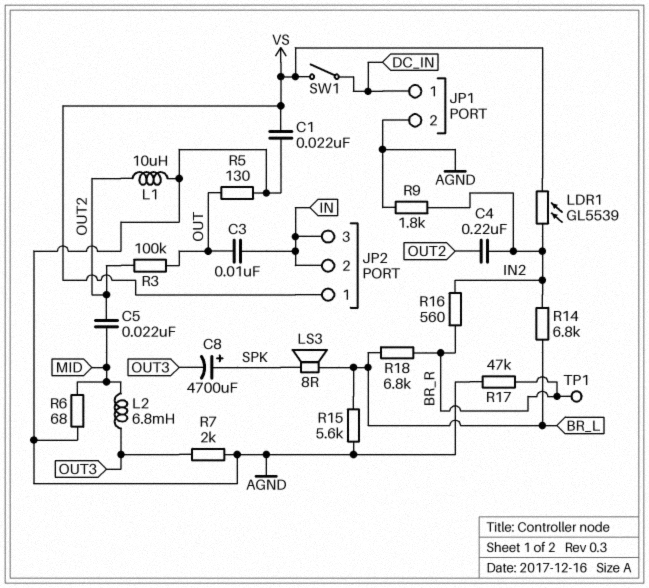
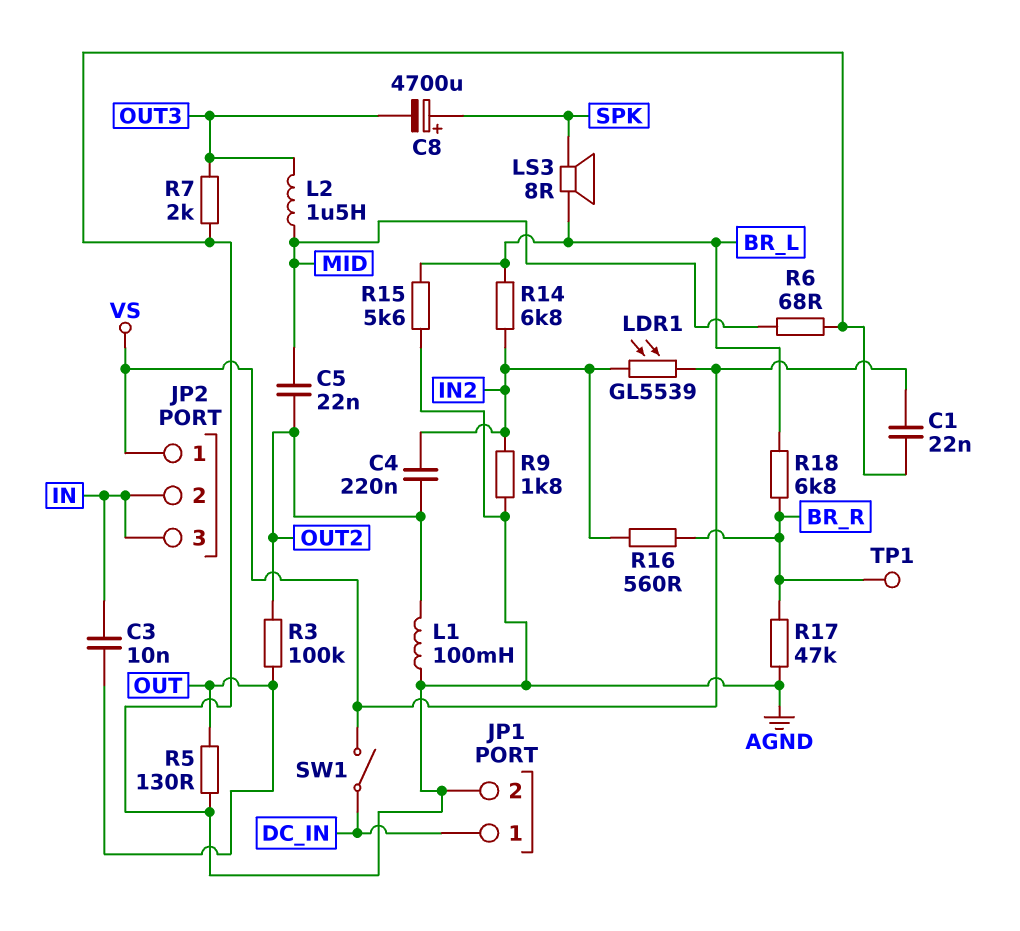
L1: 10uH (AGND, OUT2) -> 100mH (AGND, OUT2)
L2: 6.8mH (MID, OUT3) -> 1.5uH (MID, OUT3)

